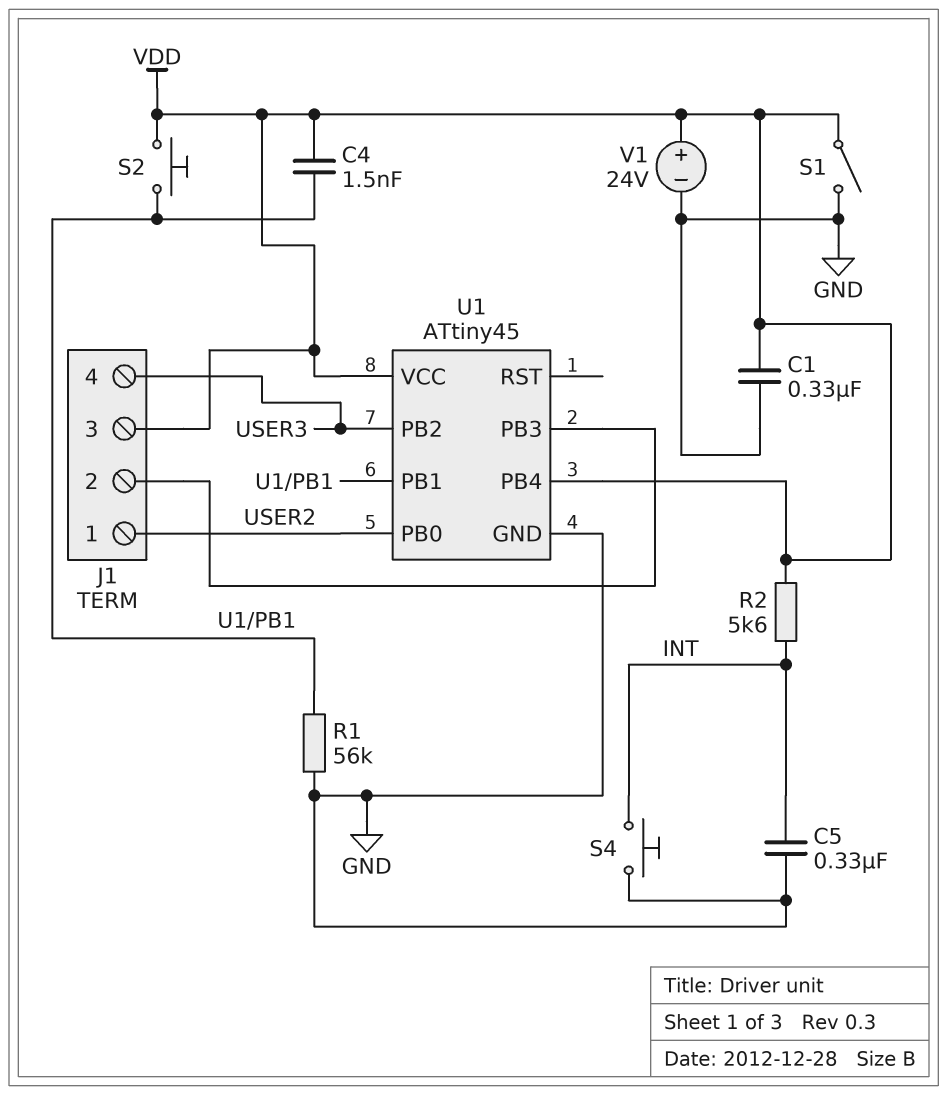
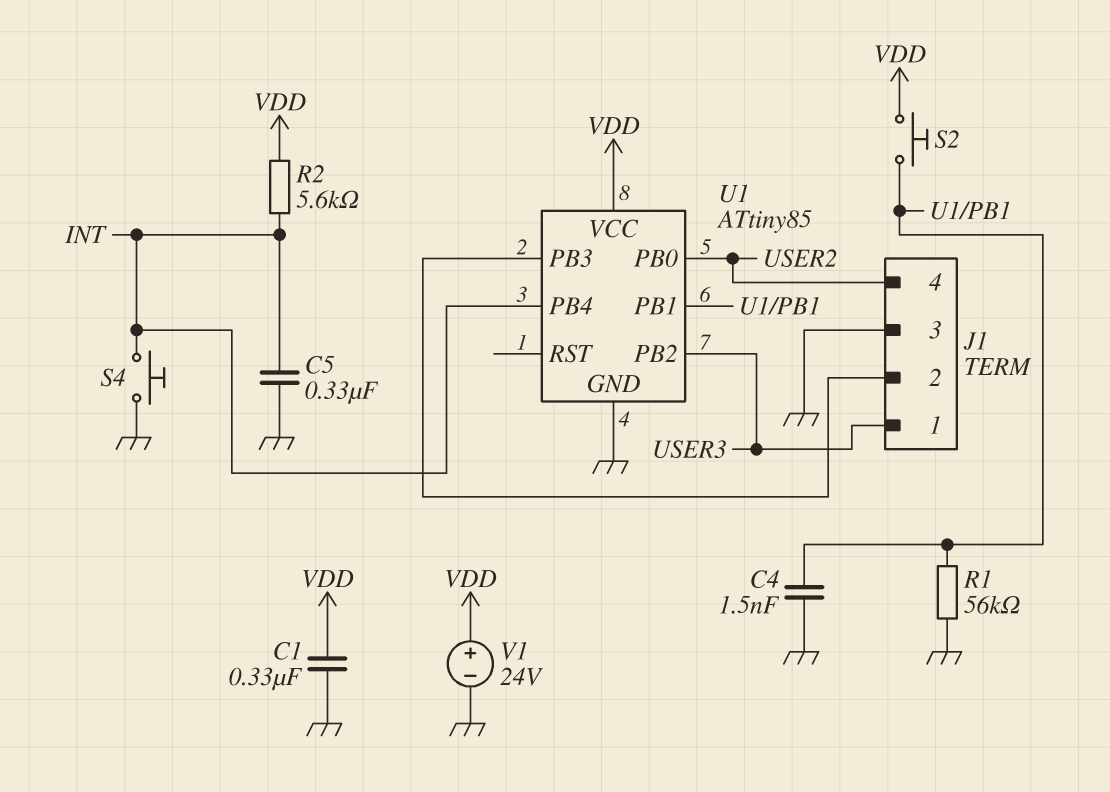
C4: 1.5nF (U1/PB1, VDD) -> 1.5nF (GND, U1/PB1)
J1 pin 1: USER2 -> USER3
J1 pin 3: VDD -> GND
J1 pin 4: USER3 -> USER2
S1: switch (GND, VDD) -> none
U1: ATtiny45 -> ATtiny85
U1 pin PB4: VDD -> INT

